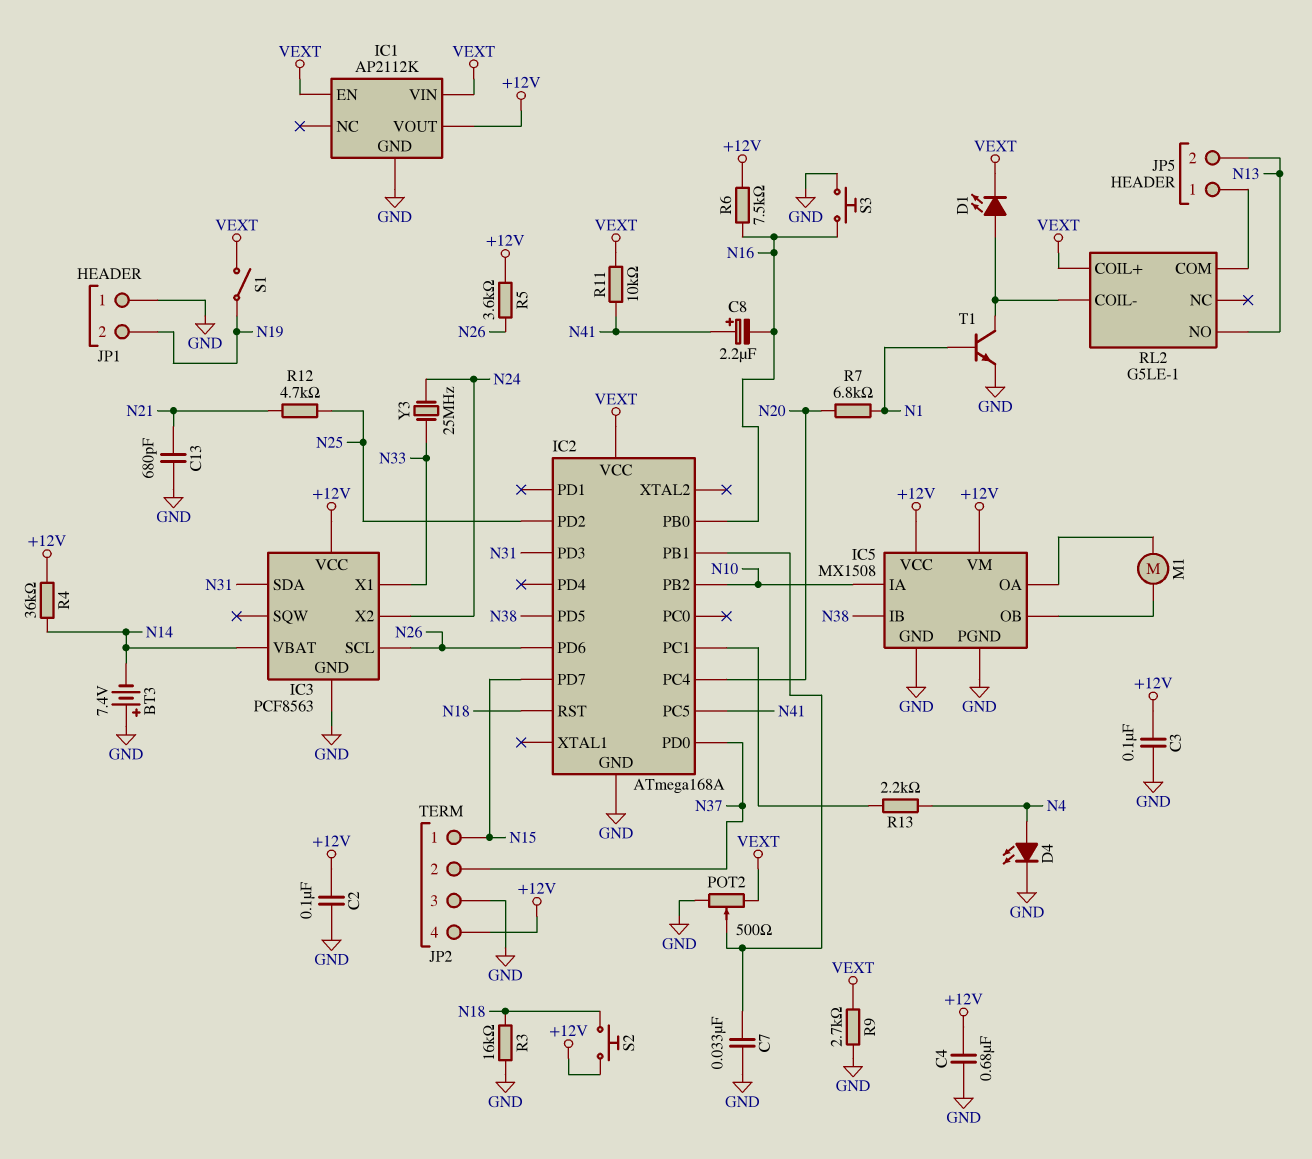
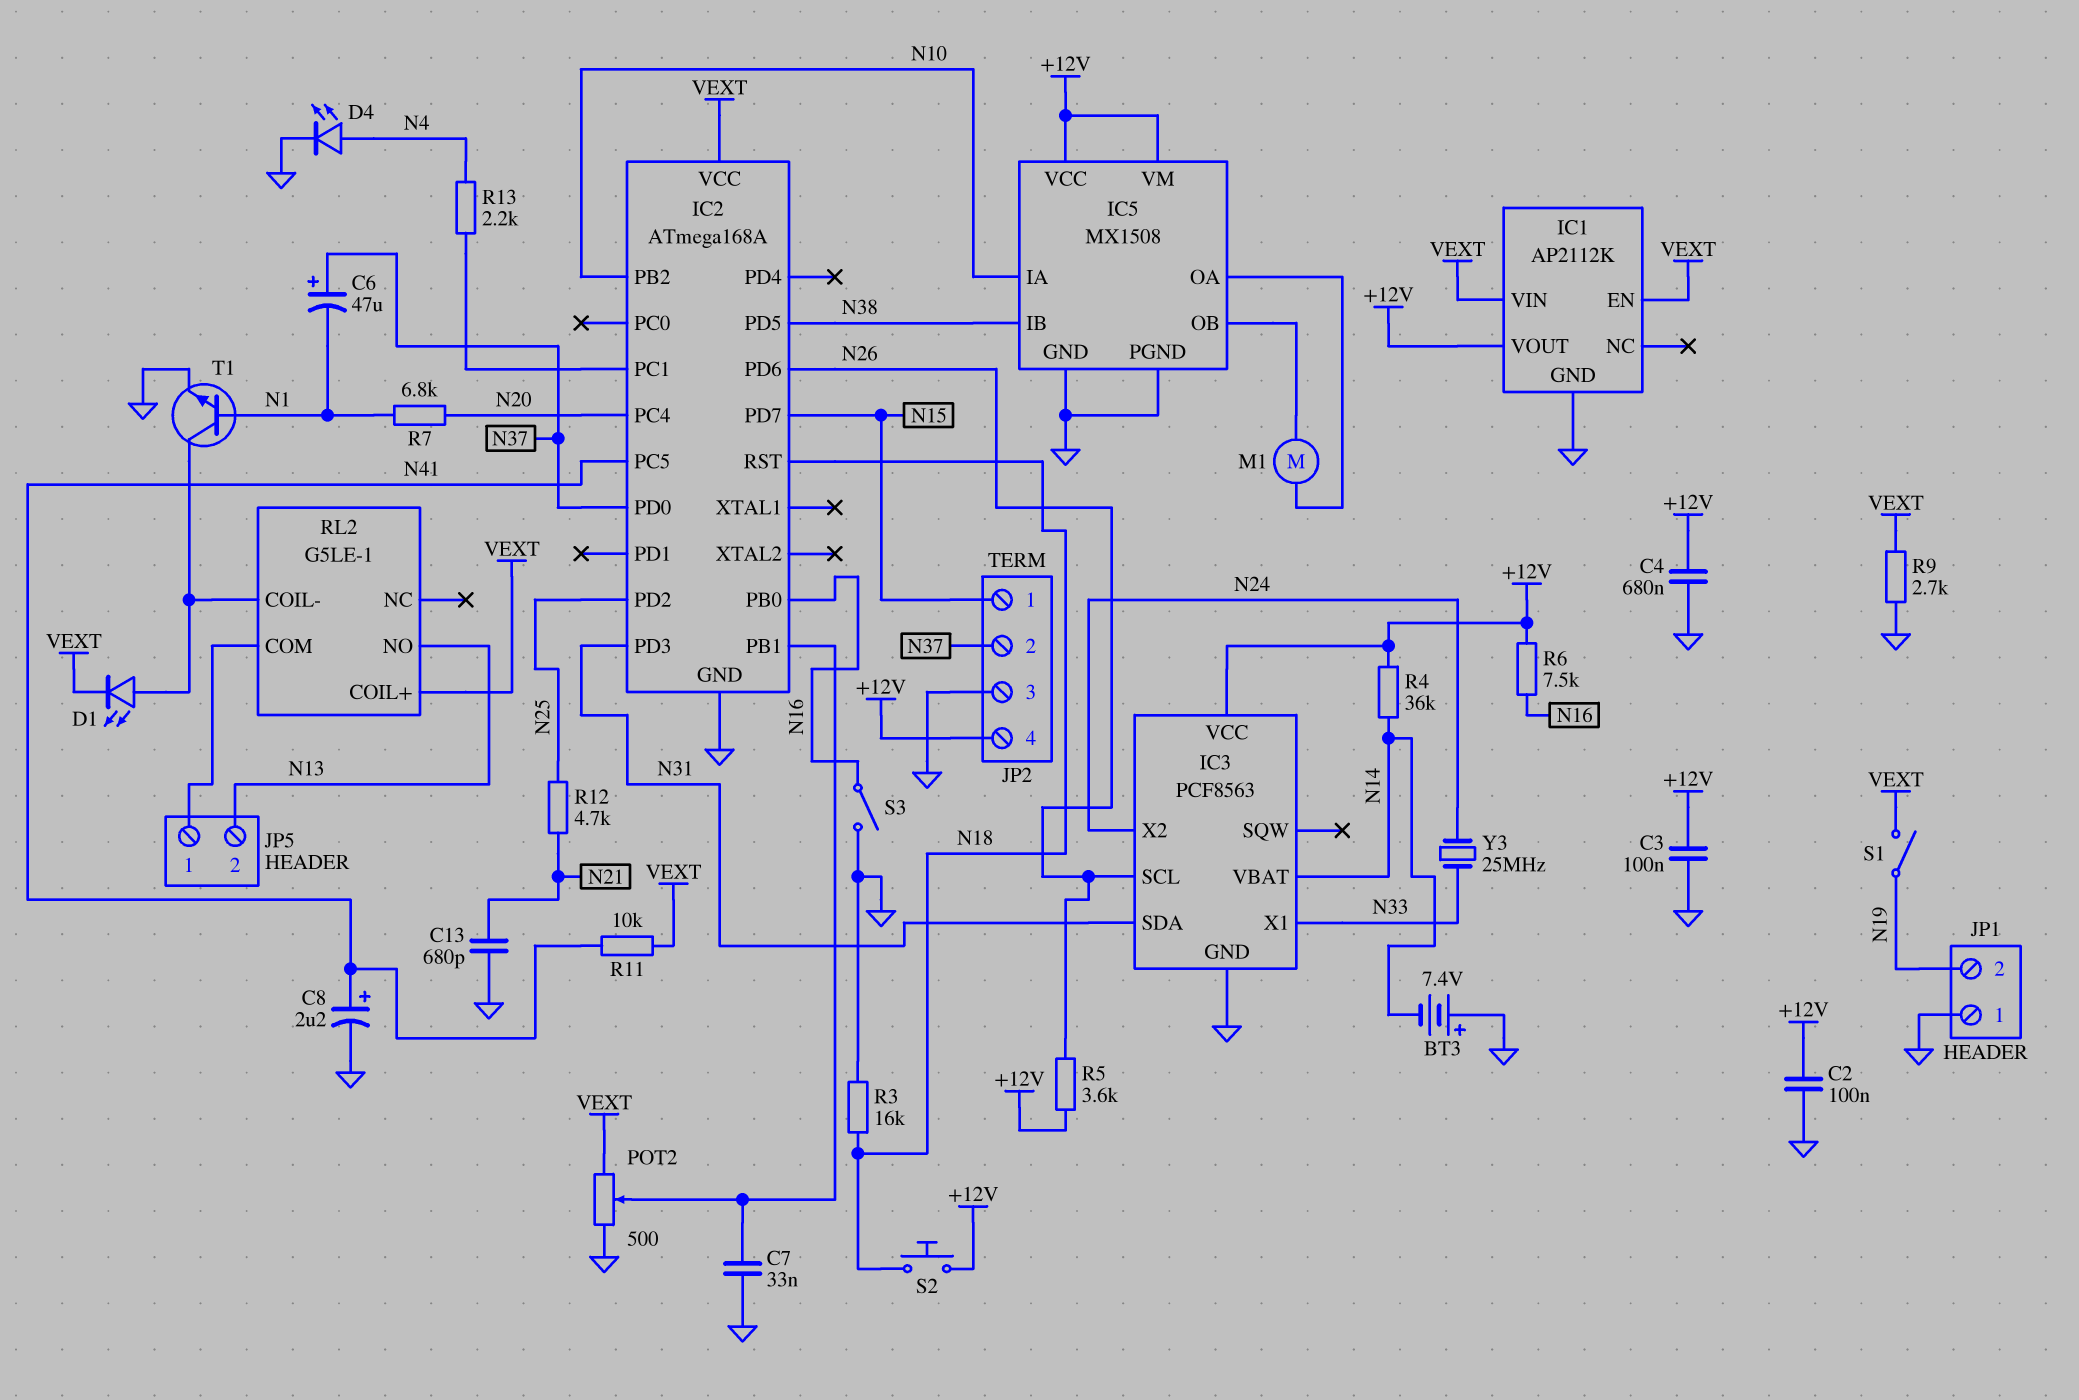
C6: none -> 47uF (plus N37, minus N1)
C8: 2.2uF (plus N41, minus N16) -> 2.2uF (plus N41, minus GND)
S3: button (GND, N16) -> switch (GND, N16)

